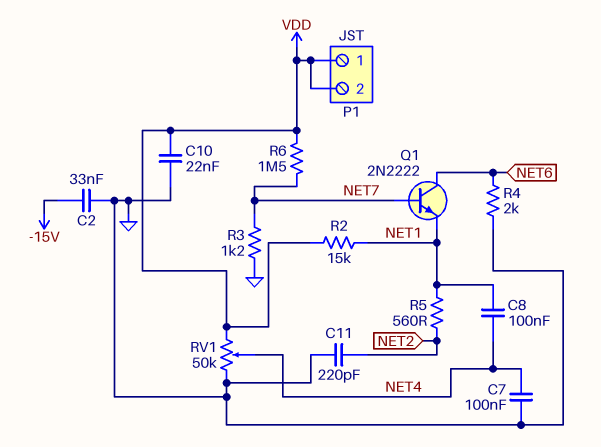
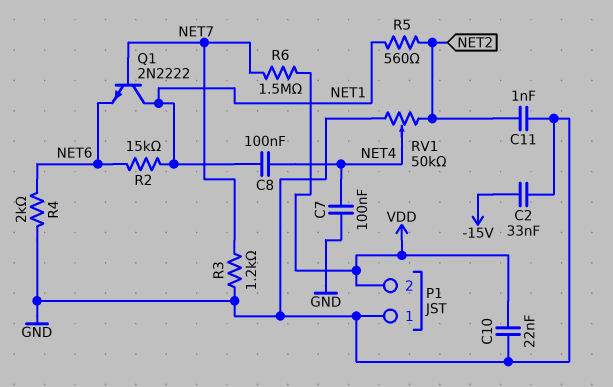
C11: 220pF (GND, NET2) -> 1nF (GND, NET2)
P1 pin 1: VDD -> GND
Q1: NPN 2N2222 (B NET7, C NET6, E NET1) -> NPN 2N2222 (B NET7, C NET1, E NET6)
R2: 15k (NET1, VDD) -> 15k (NET1, NET6)
RV1: 50k (GND, VDD, wiper NET4) -> 50k (GND, NET2, wiper NET4)

